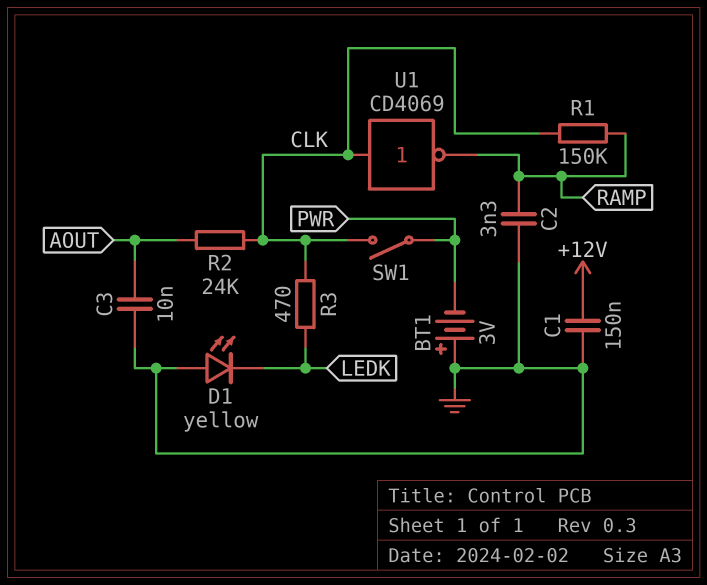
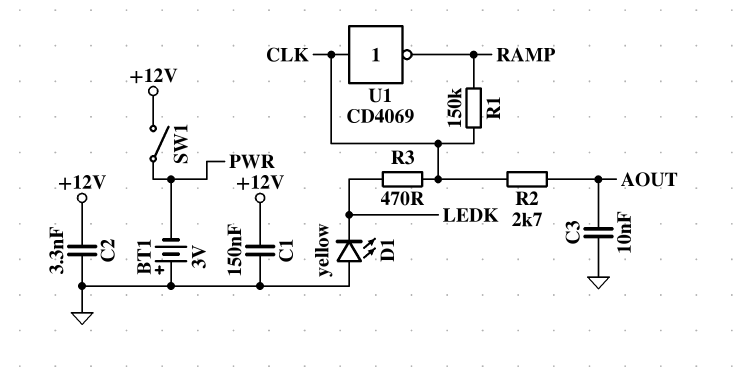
C2: 3.3nF (GND, RAMP) -> 3.3nF (+12V, GND)
R2: 24k (AOUT, CLK) -> 2.7k (AOUT, CLK)
SW1: switch (CLK, PWR) -> switch (+12V, PWR)

